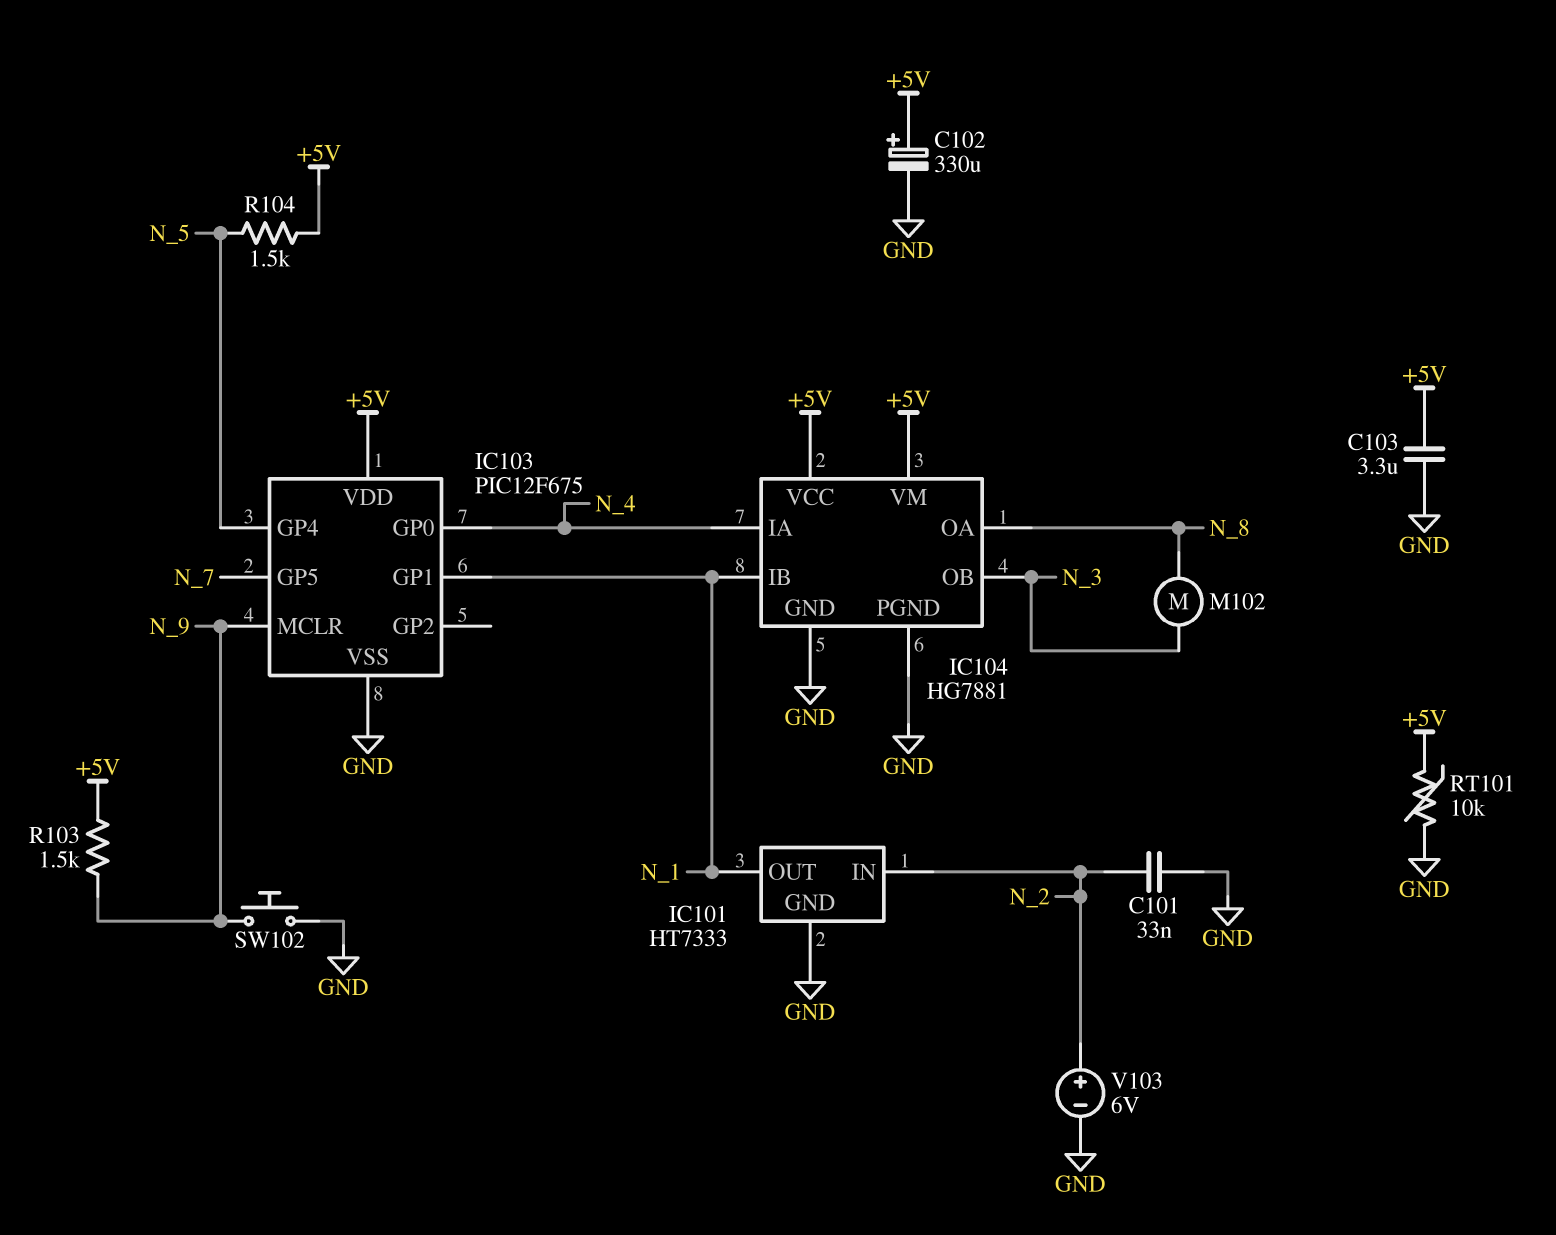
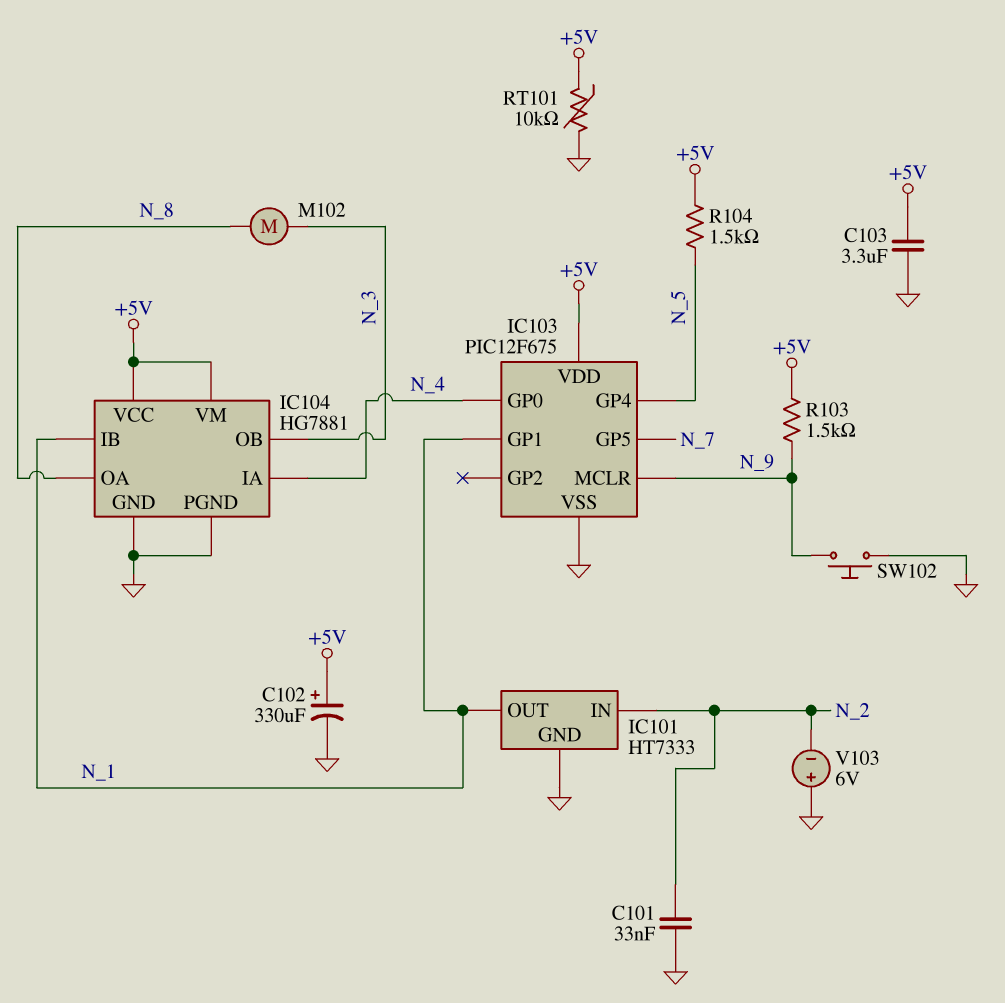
V103: 6V (plus N_2, minus GND) -> 6V (plus GND, minus N_2)

